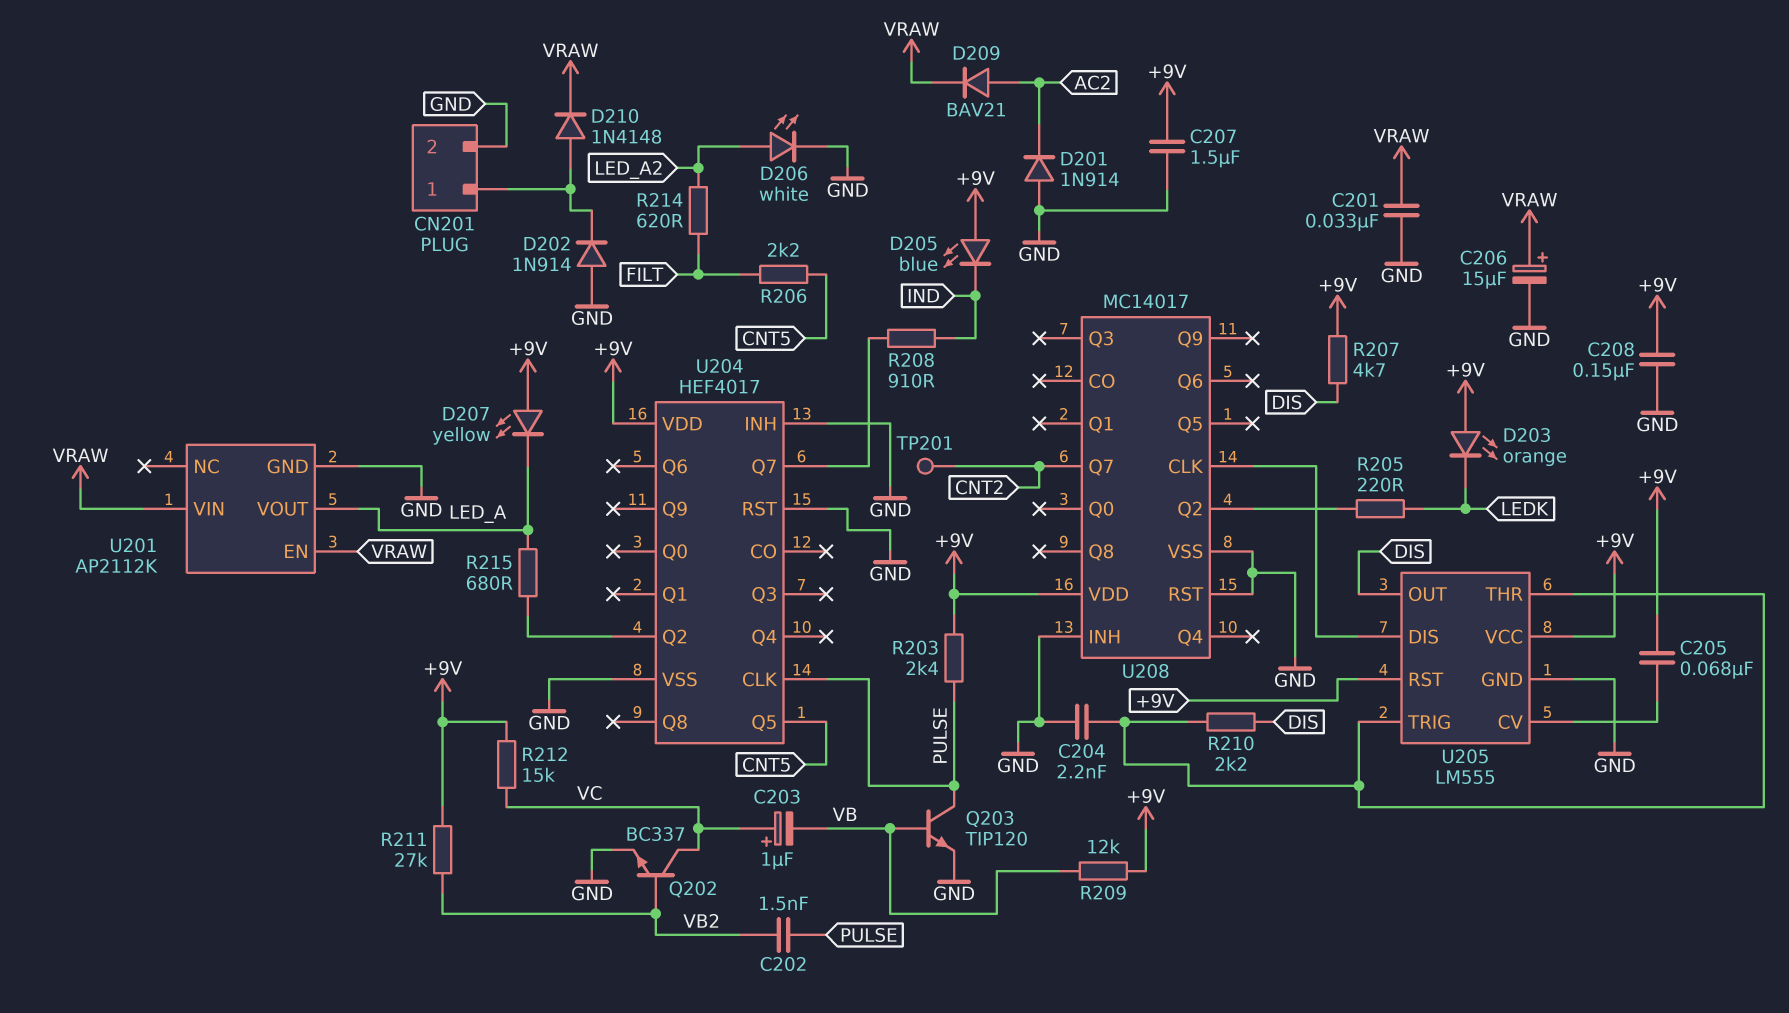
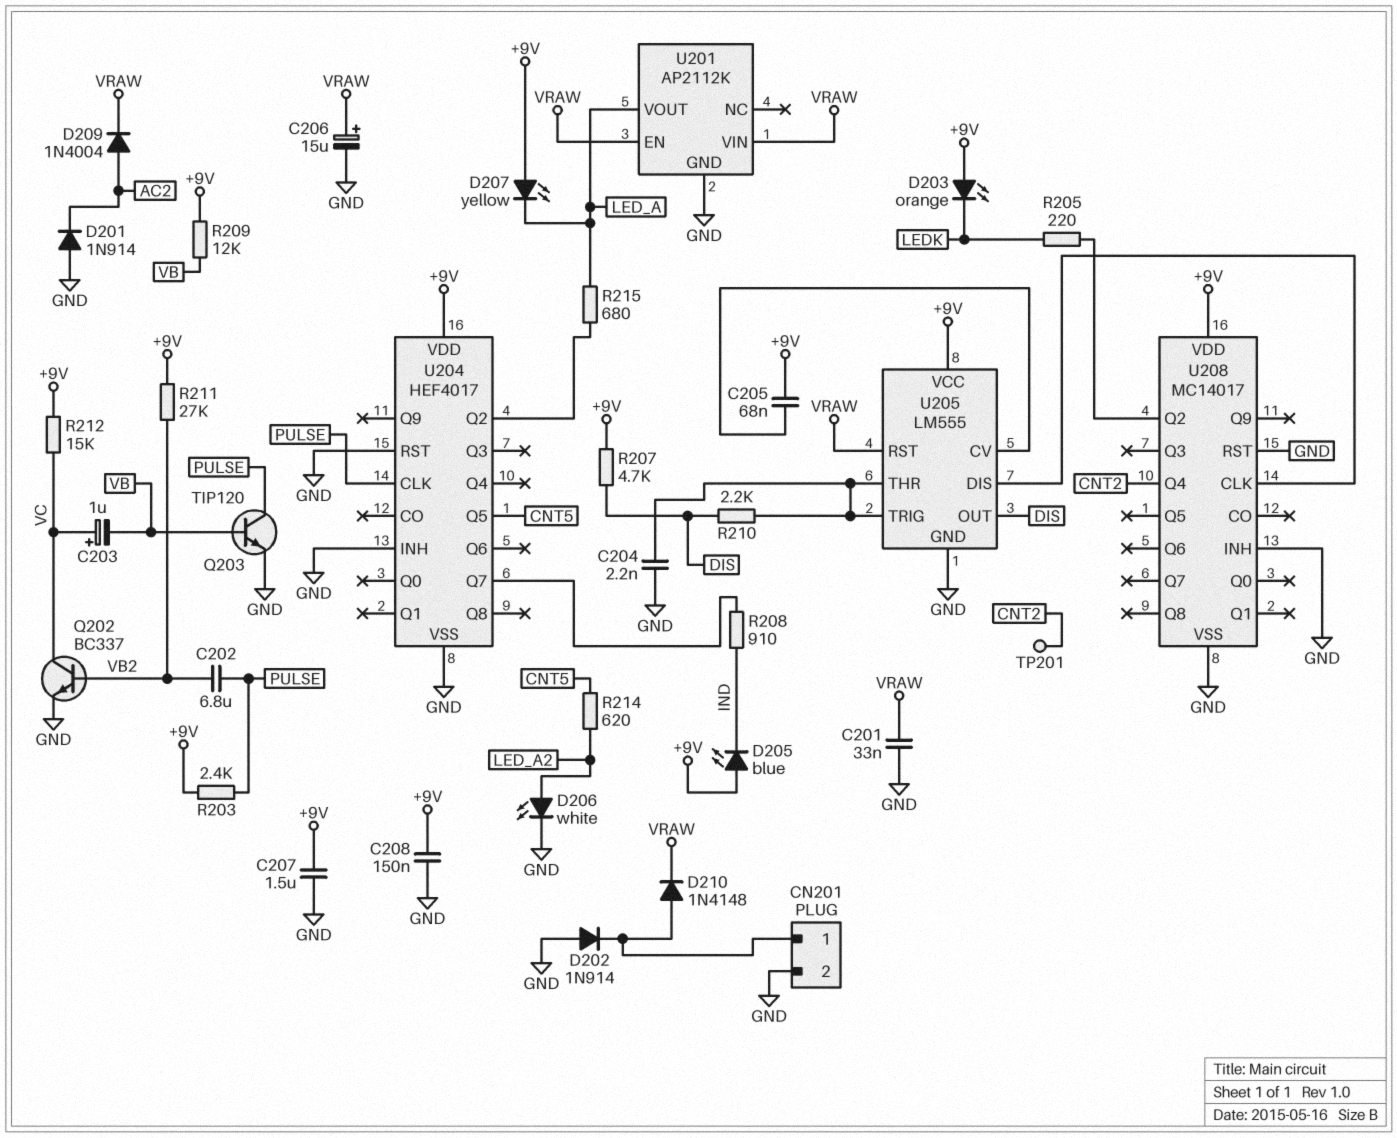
C202: 1.5nF (PULSE, VB2) -> 6.8uF (PULSE, VB2)
D209: diode BAV21 (A AC2, K VRAW) -> diode 1N4004 (A AC2, K VRAW)
R206: 2.2k (CNT5, FILT) -> none
R214: 620 (FILT, LED_A2) -> 620 (CNT5, LED_A2)
U205 pin RST: +9V -> VRAW
U208 pin Q4: none -> CNT2
U208 pin Q7: CNT2 -> none

